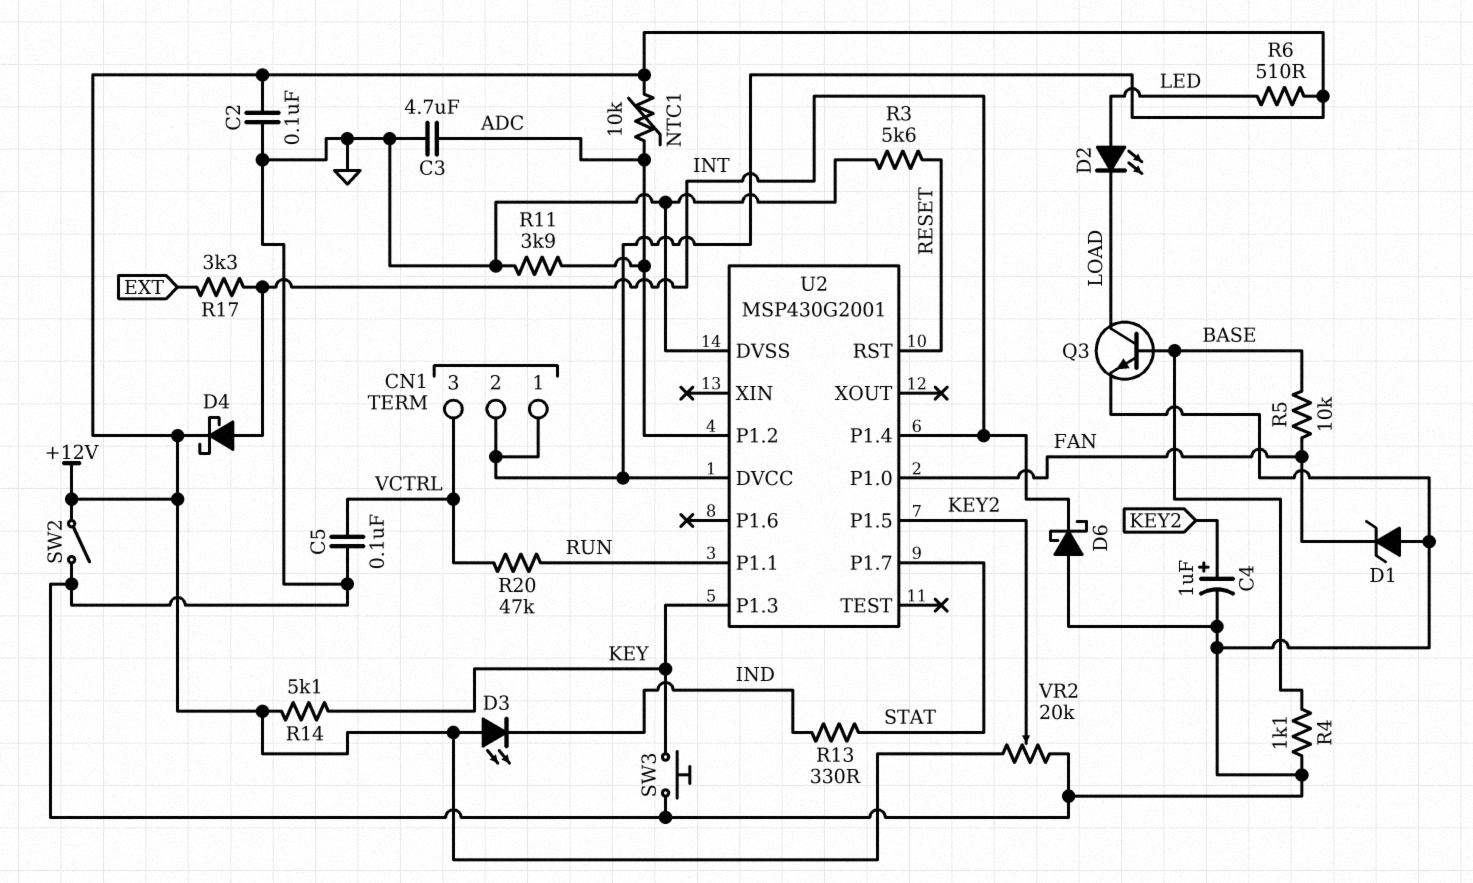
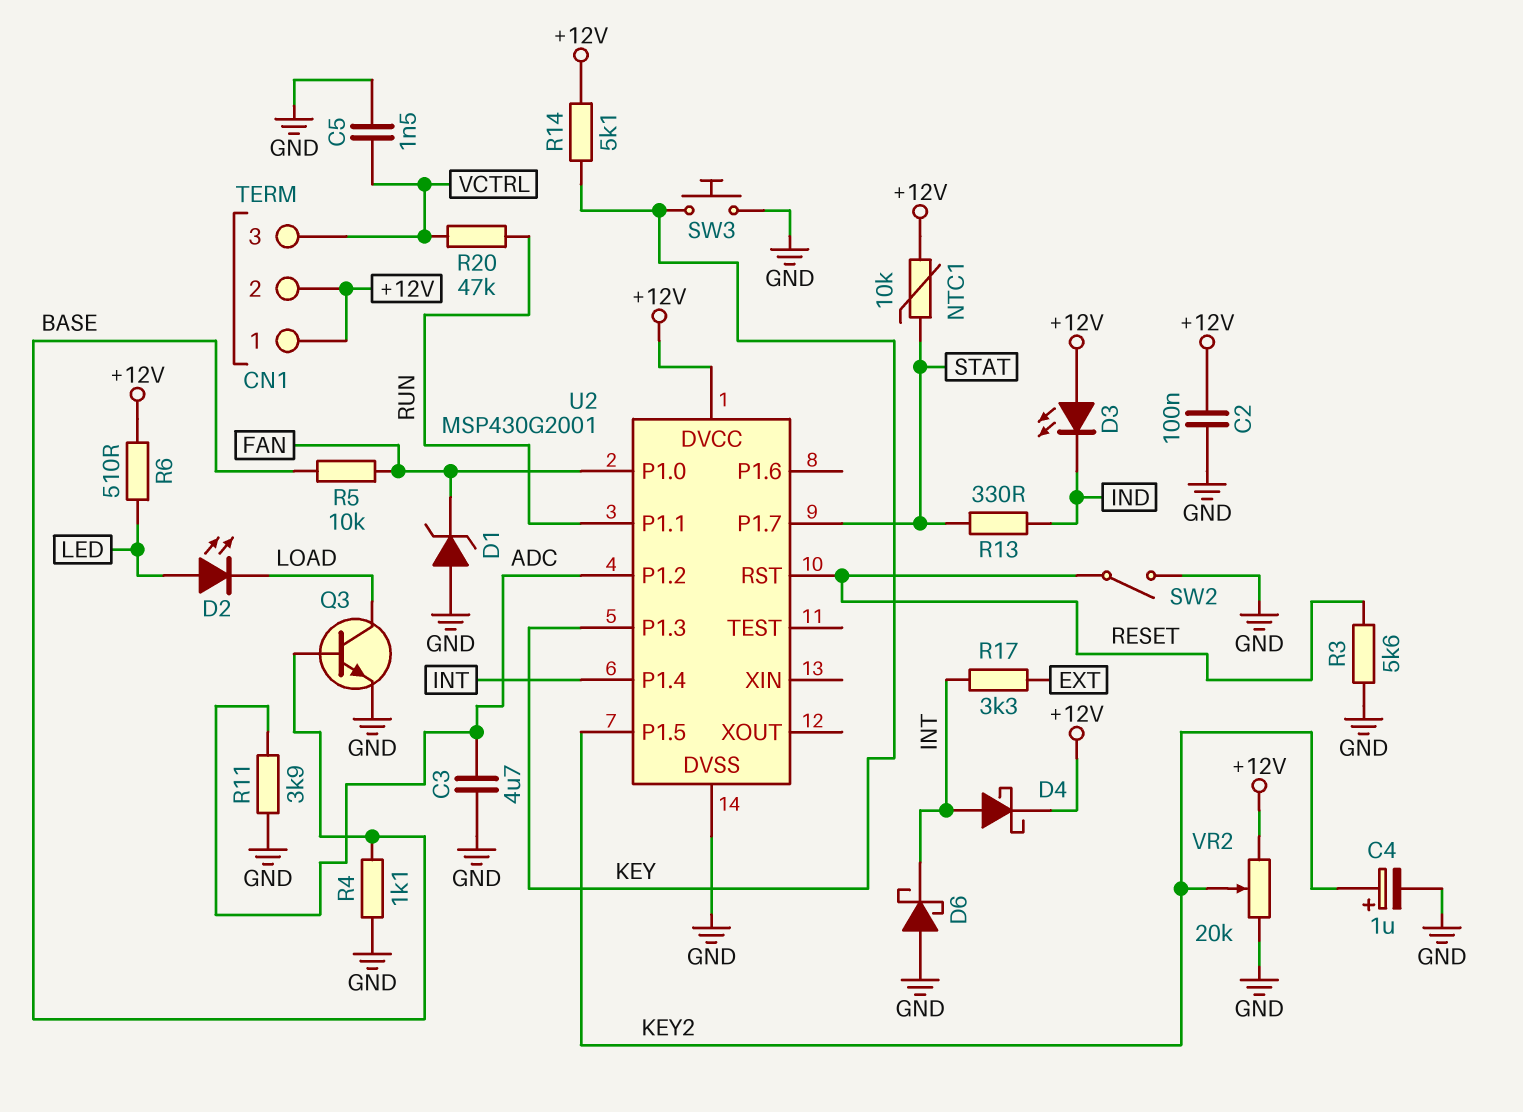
C5: 100nF (GND, VCTRL) -> 1.5nF (GND, VCTRL)
NTC1: 10k (+12V, ADC) -> 10k (+12V, STAT)
SW2: switch (+12V, GND) -> switch (GND, RESET)

